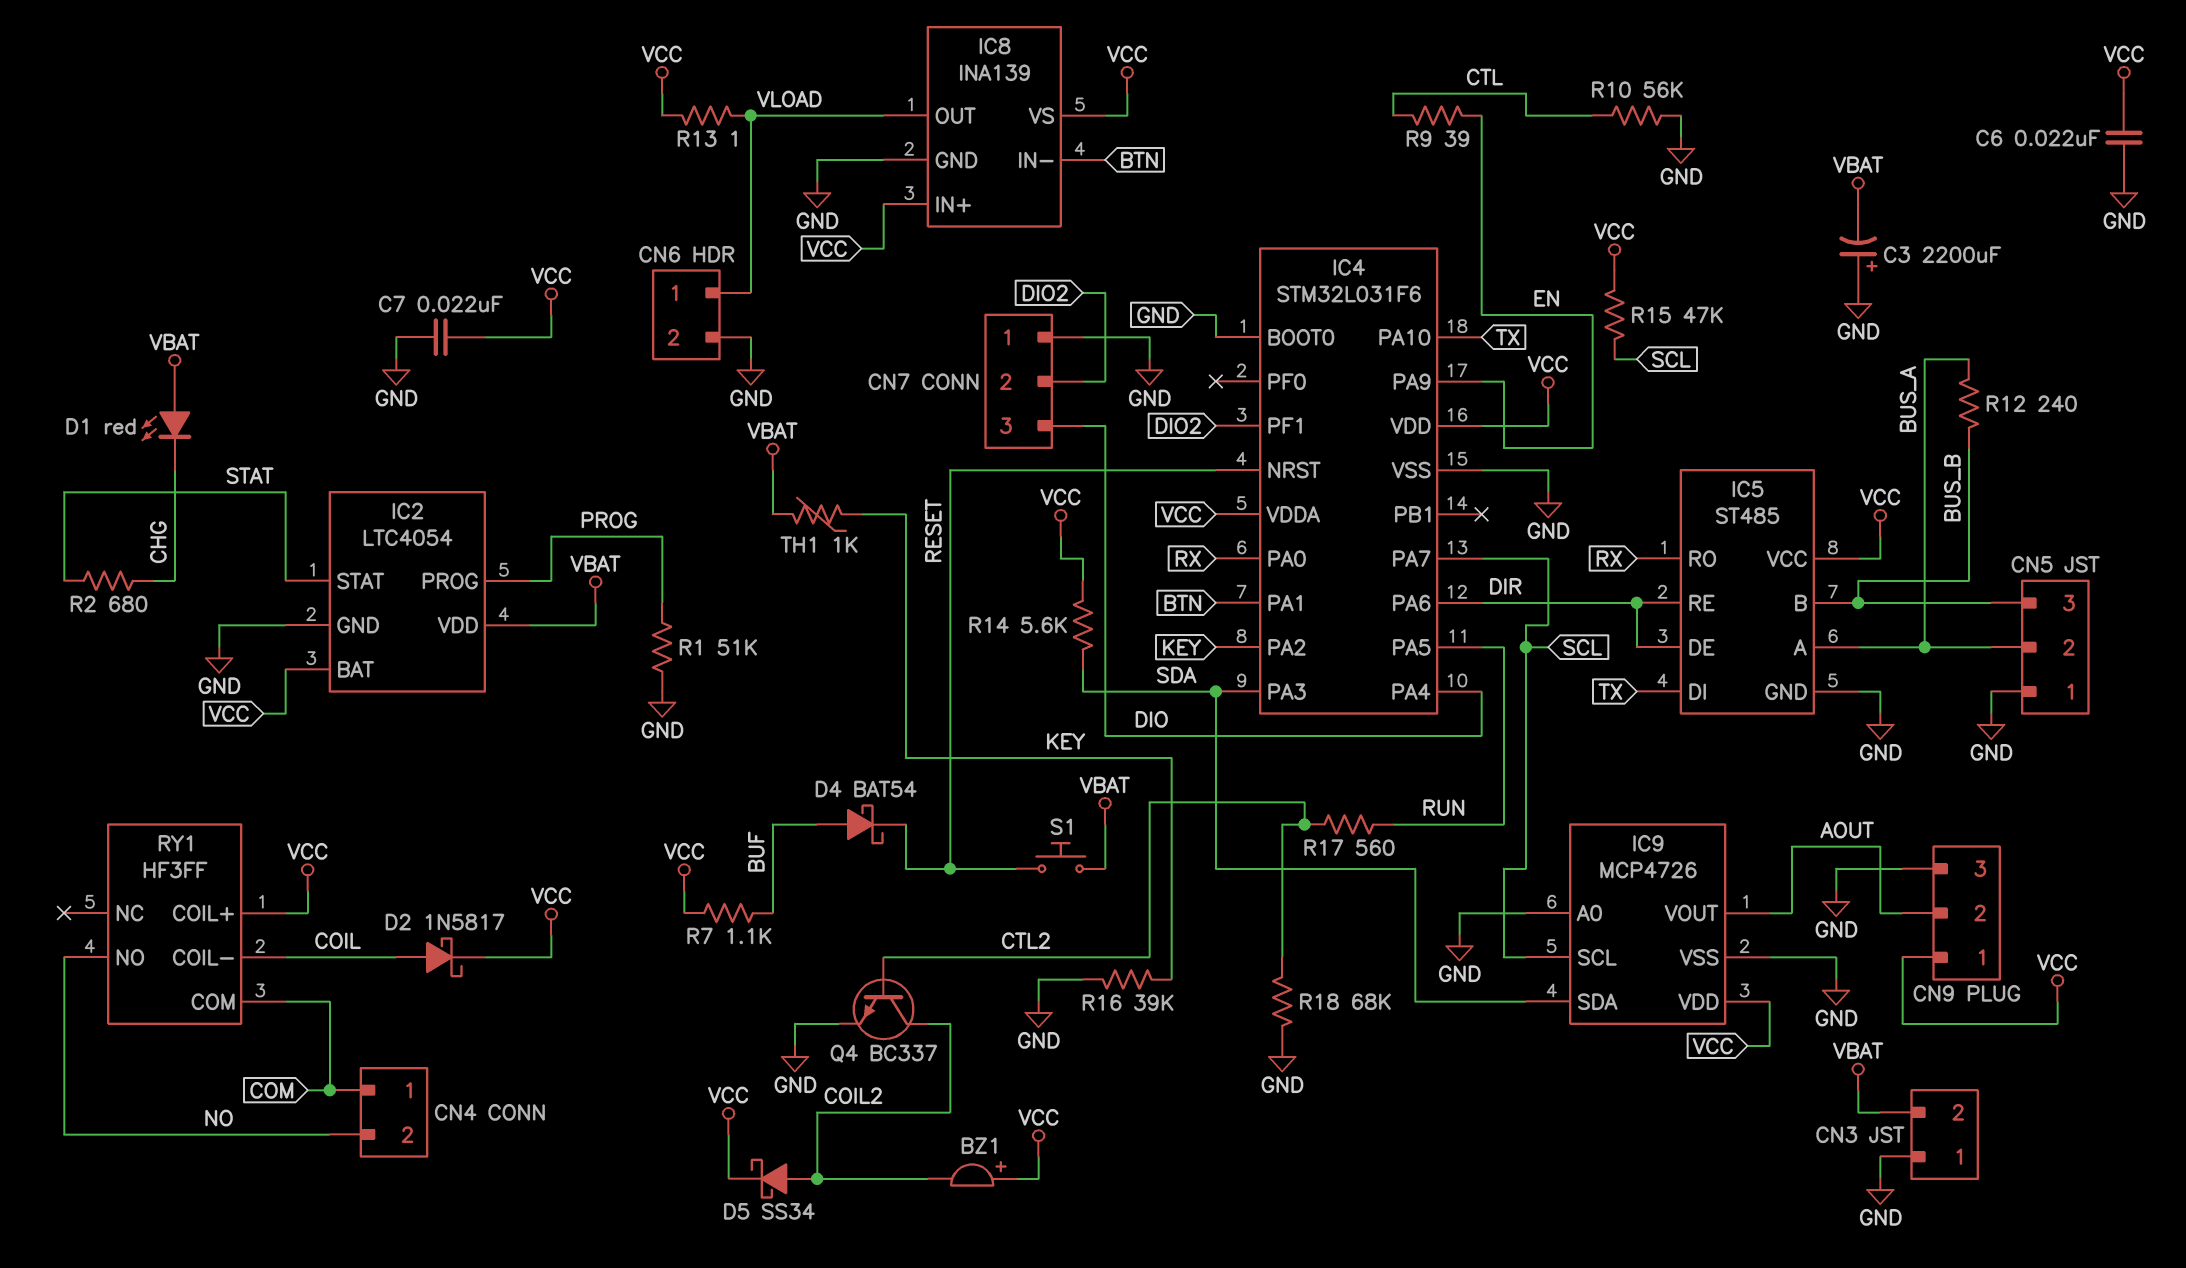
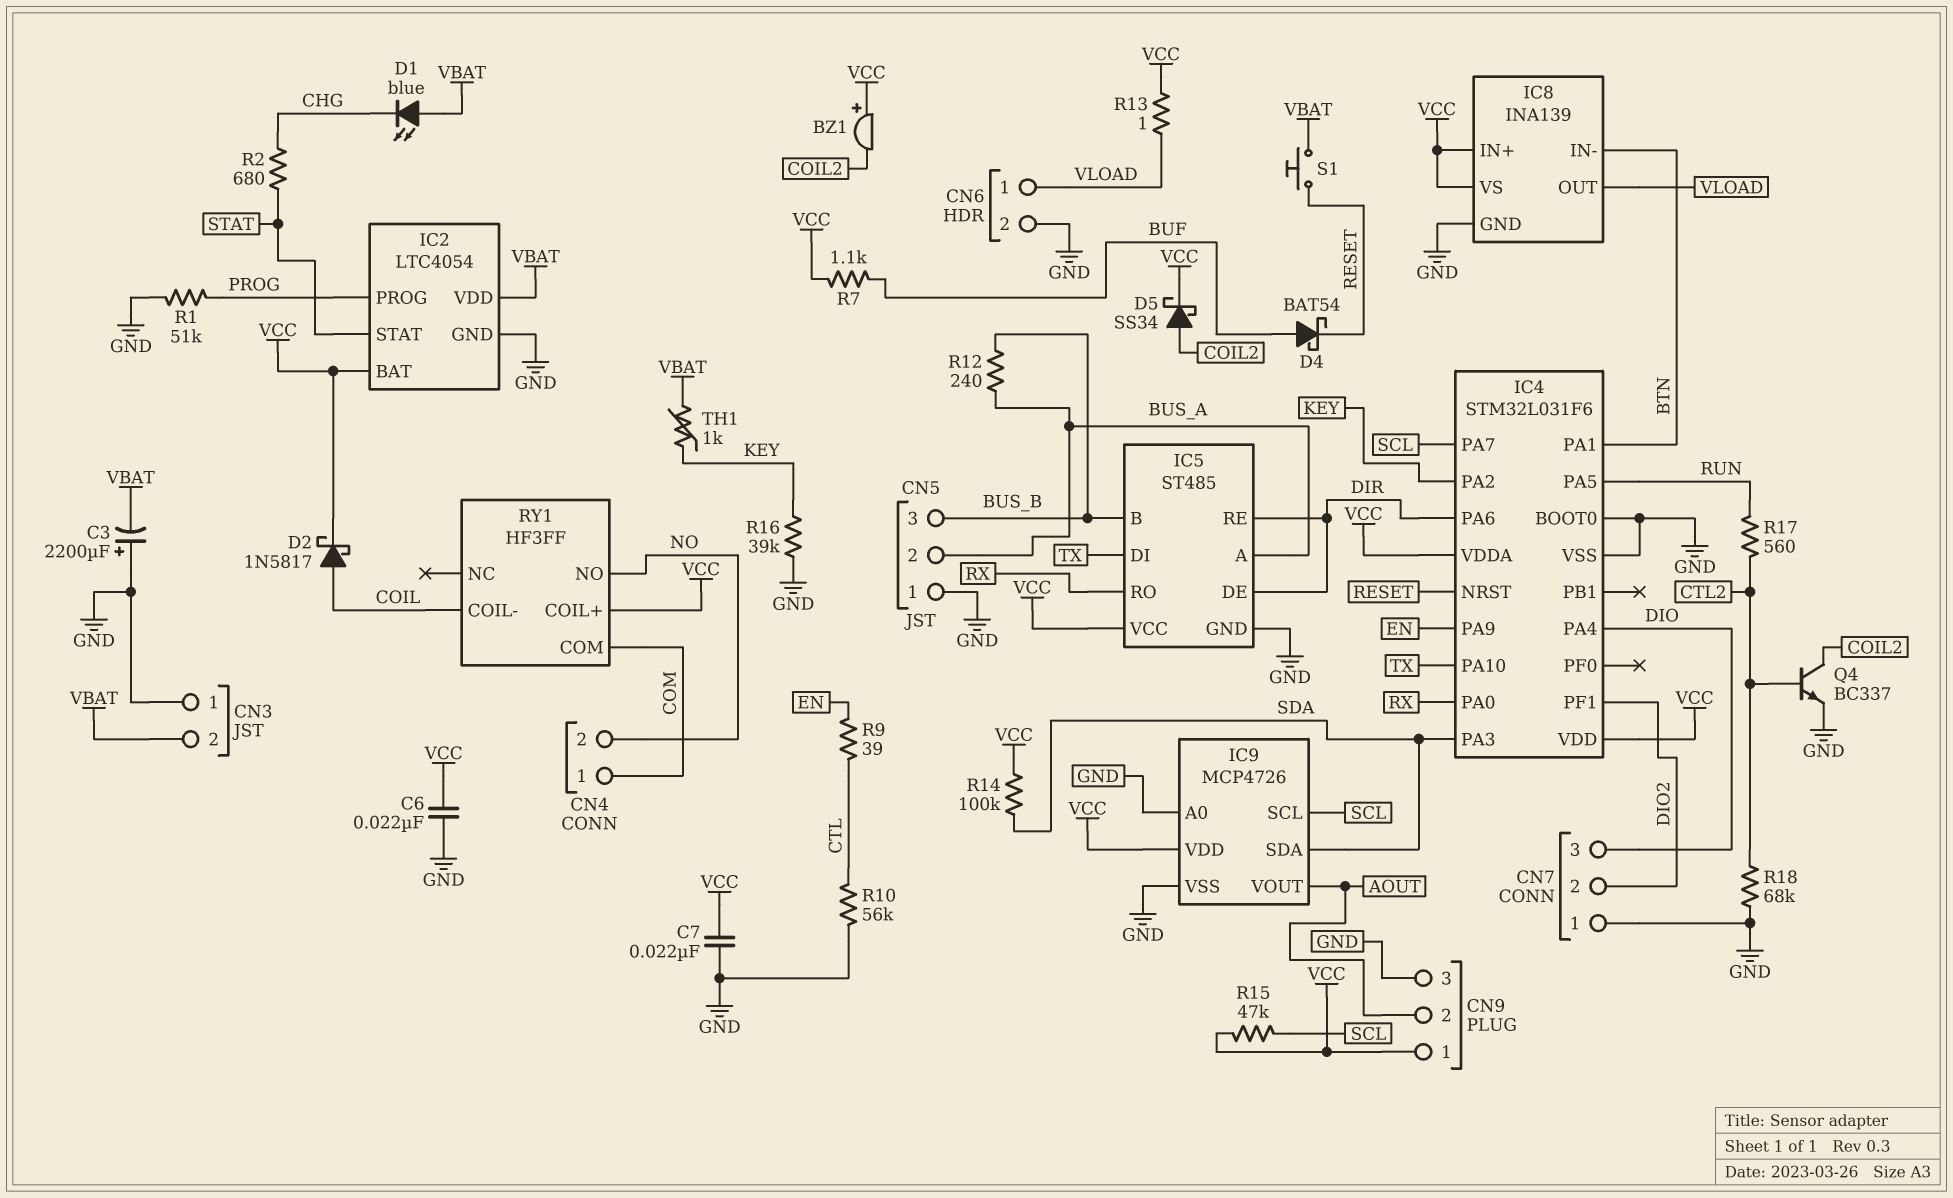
D1: LED red (A VBAT, K CHG) -> LED blue (A VBAT, K CHG)
R14: 5.6k (SDA, VCC) -> 100k (SDA, VCC)

